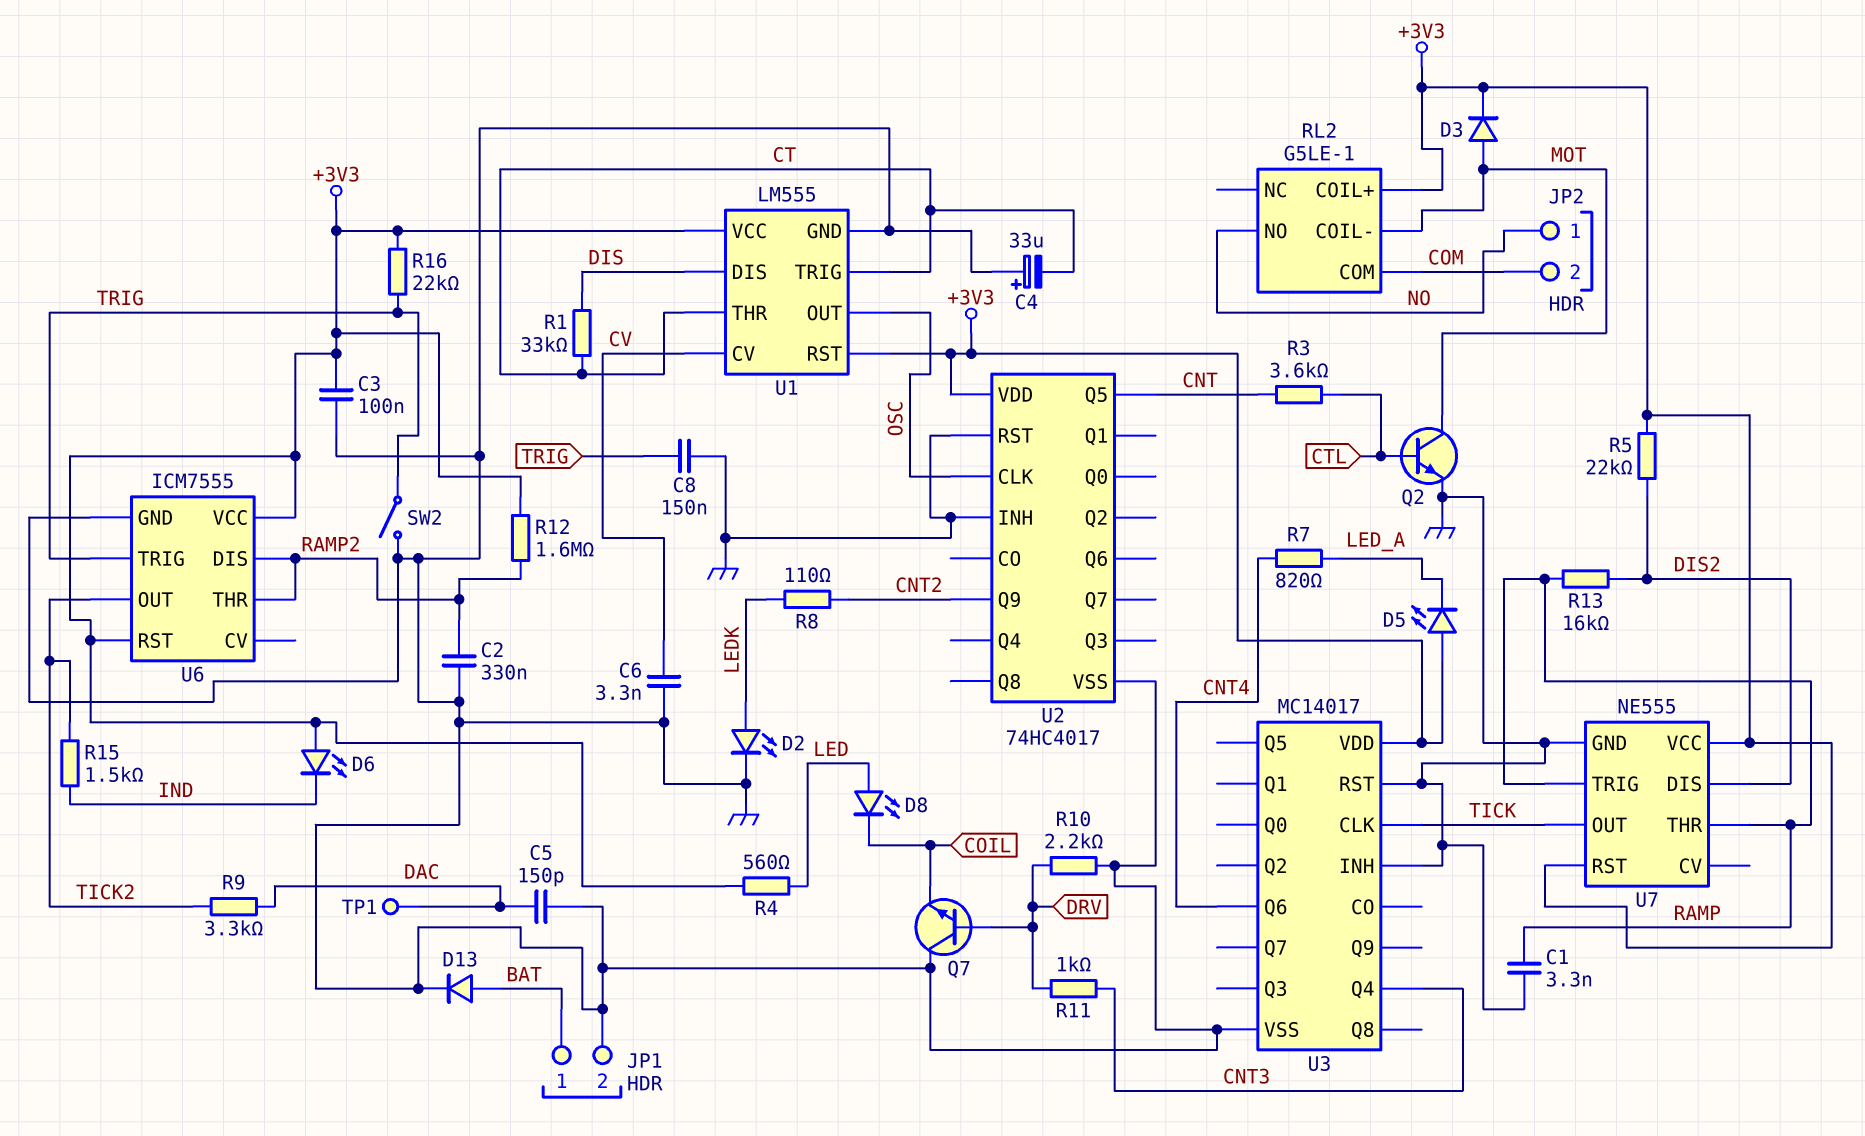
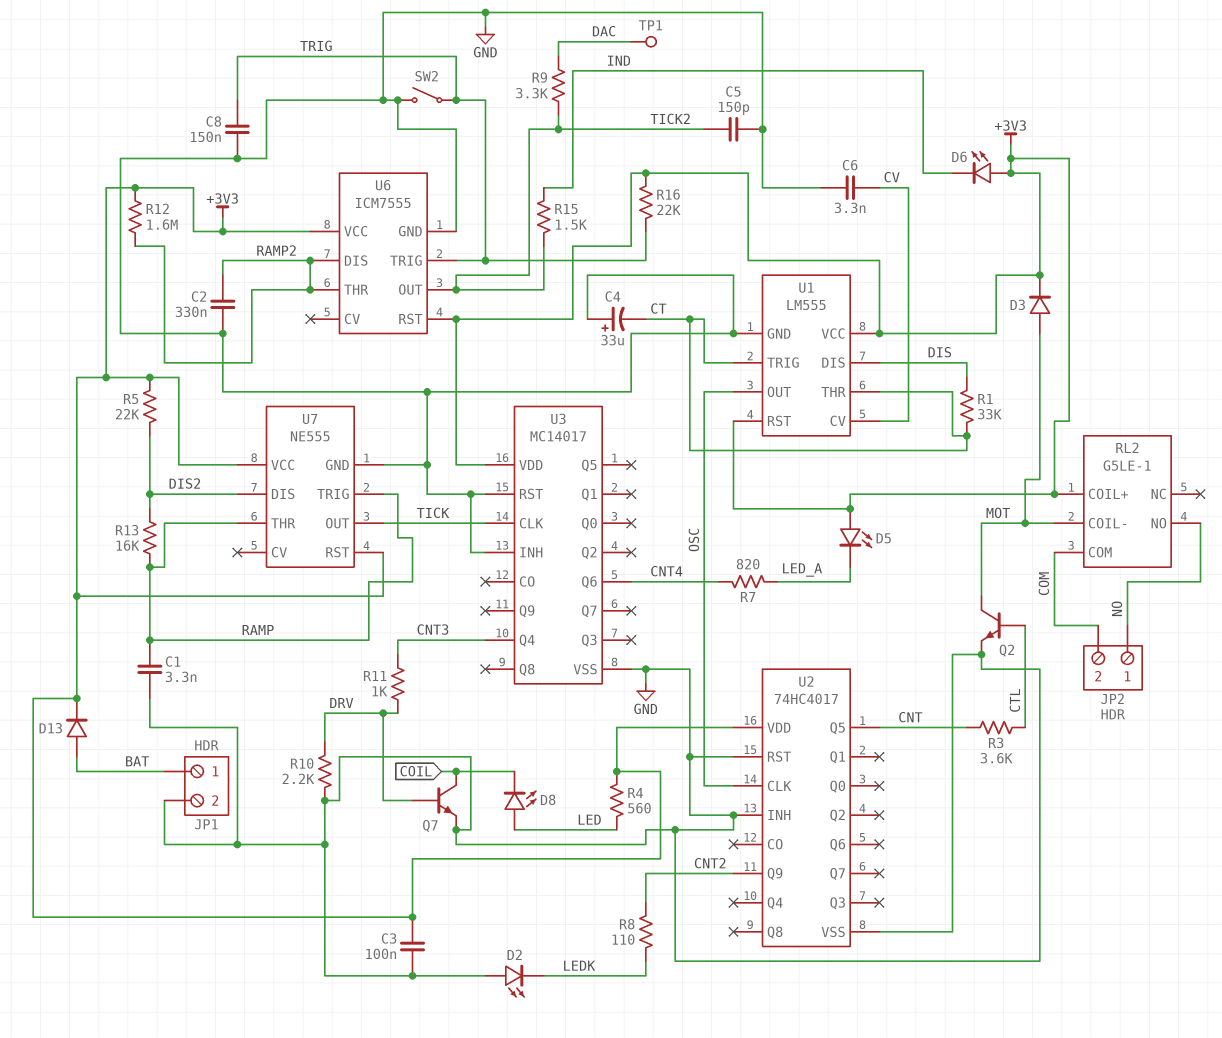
C5: 150pF (DAC, GND) -> 150pF (GND, TICK2)
D2: LED (A LEDK, K GND) -> LED (A GND, K LEDK)
D13: diode (A BAT, K GND) -> diode (A BAT, K +3V3)
Q7: NPN (B DRV, C GND, E COIL) -> NPN (B DRV, C COIL, E GND)

